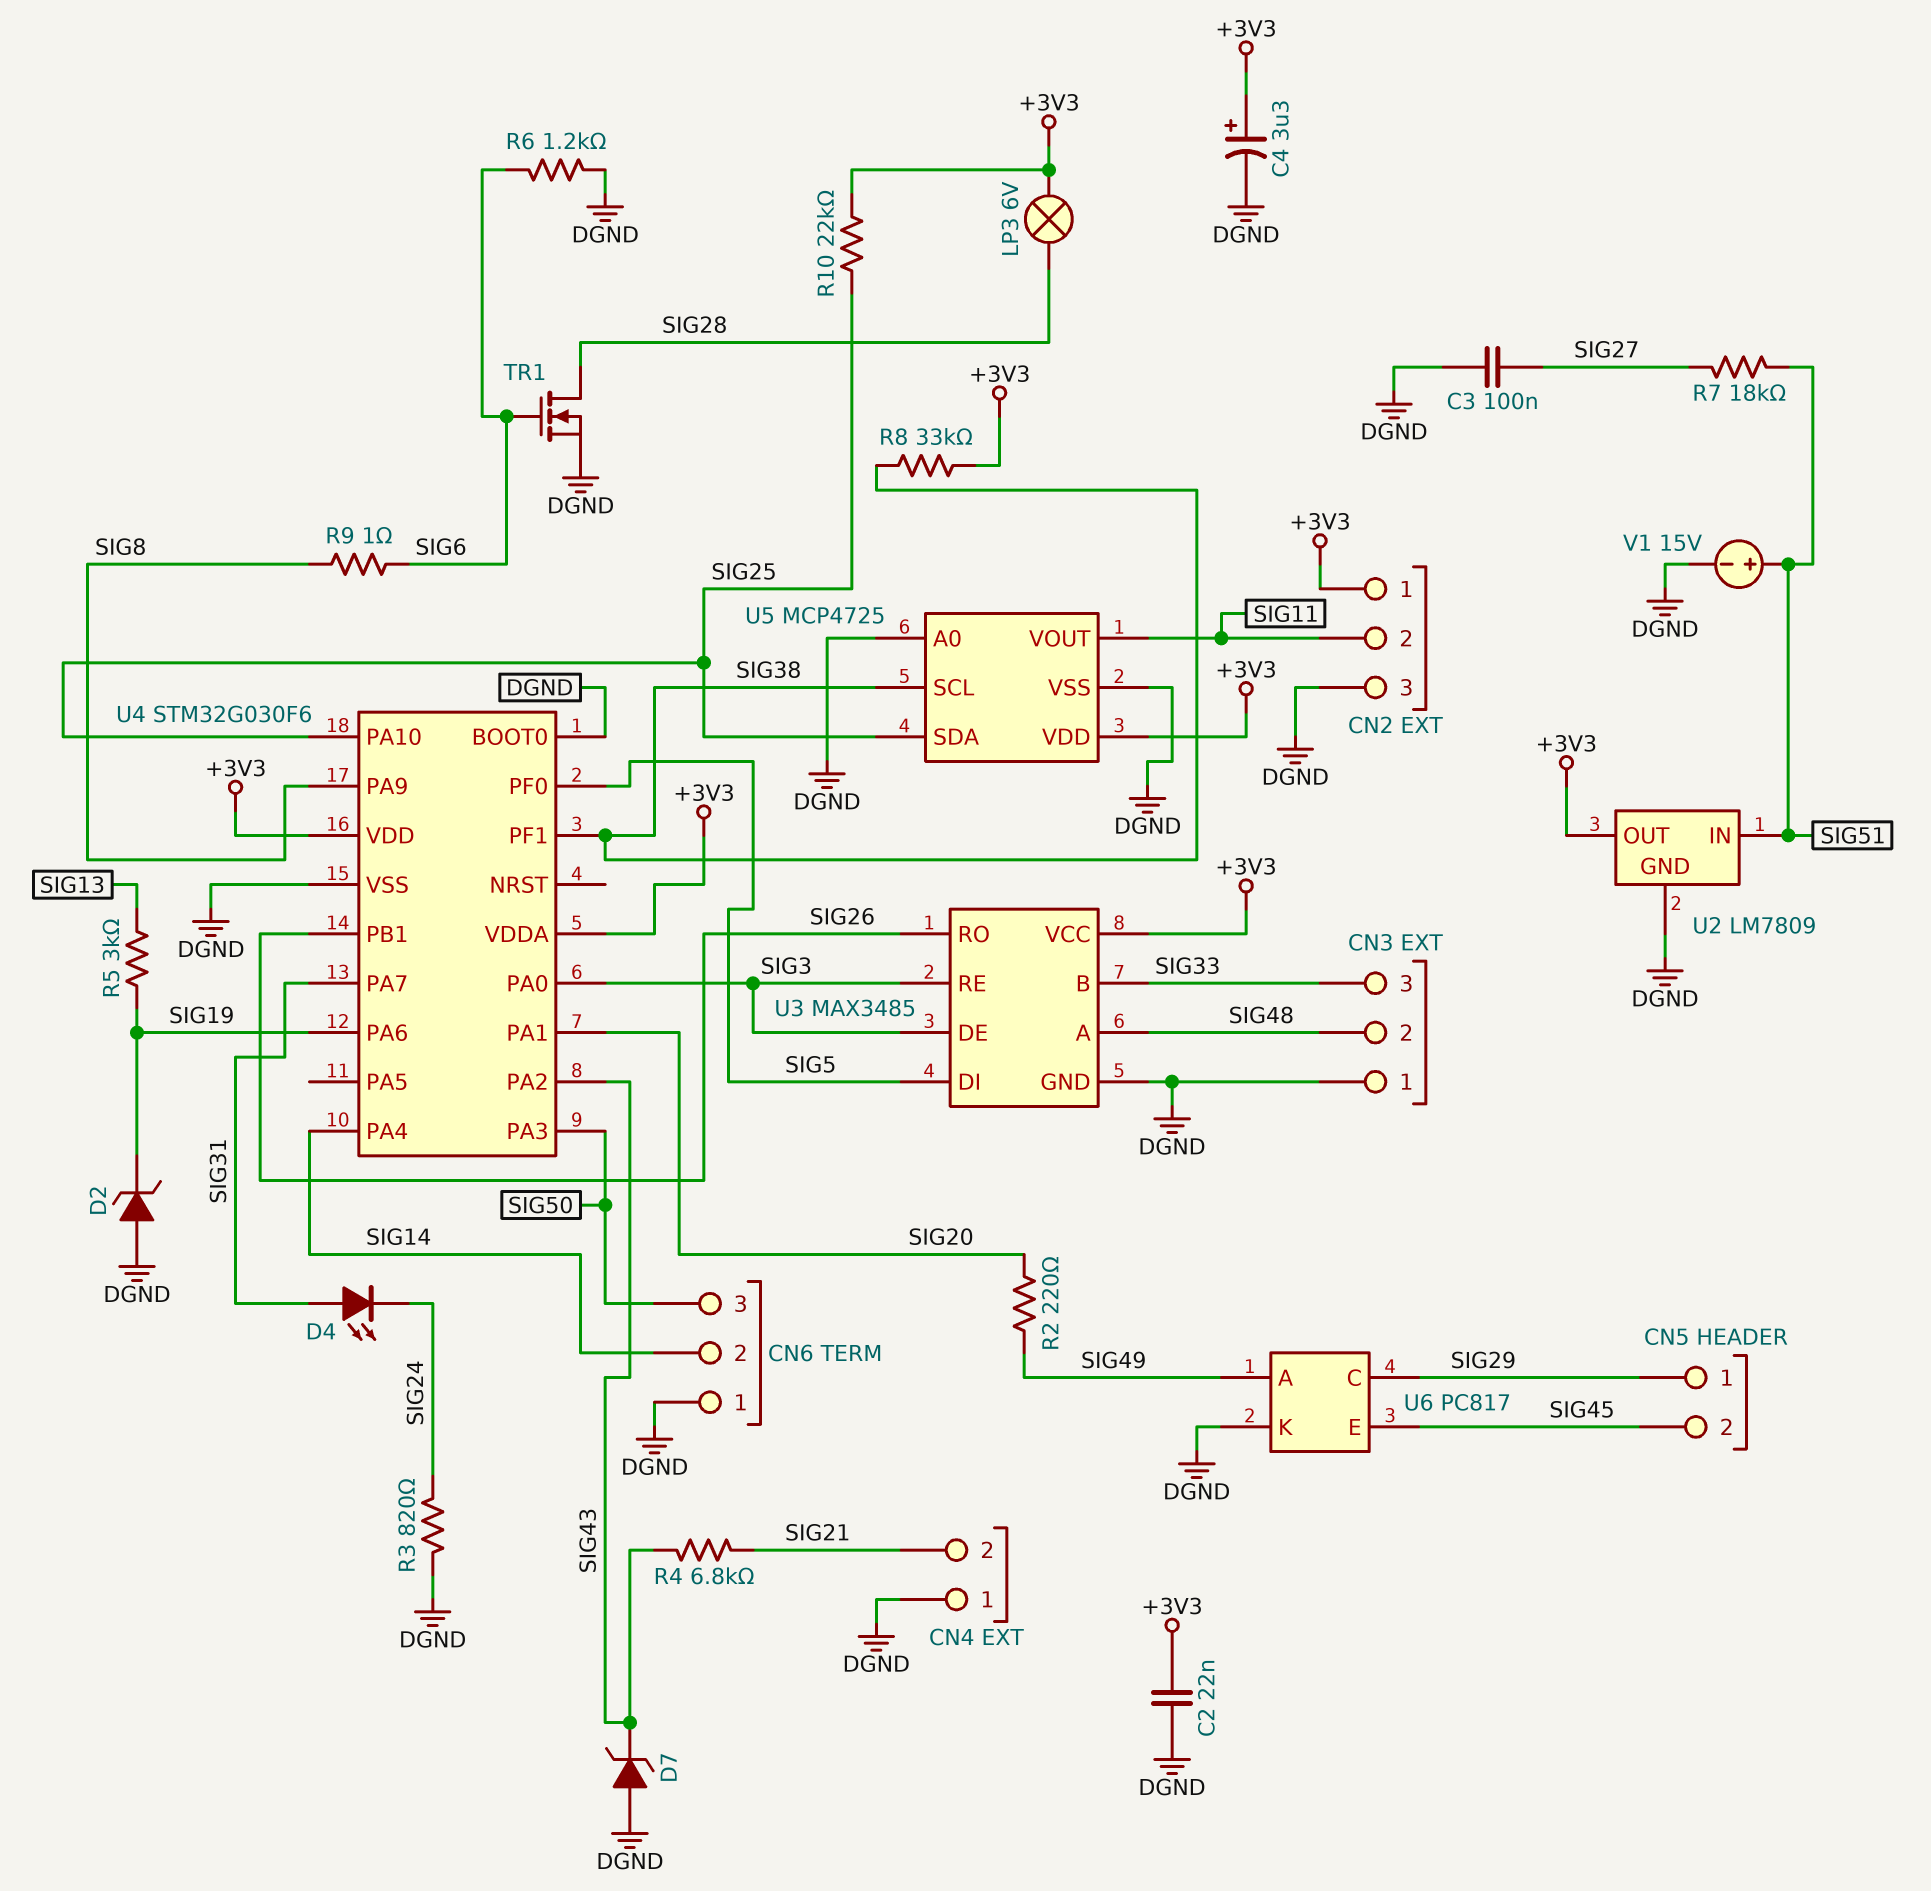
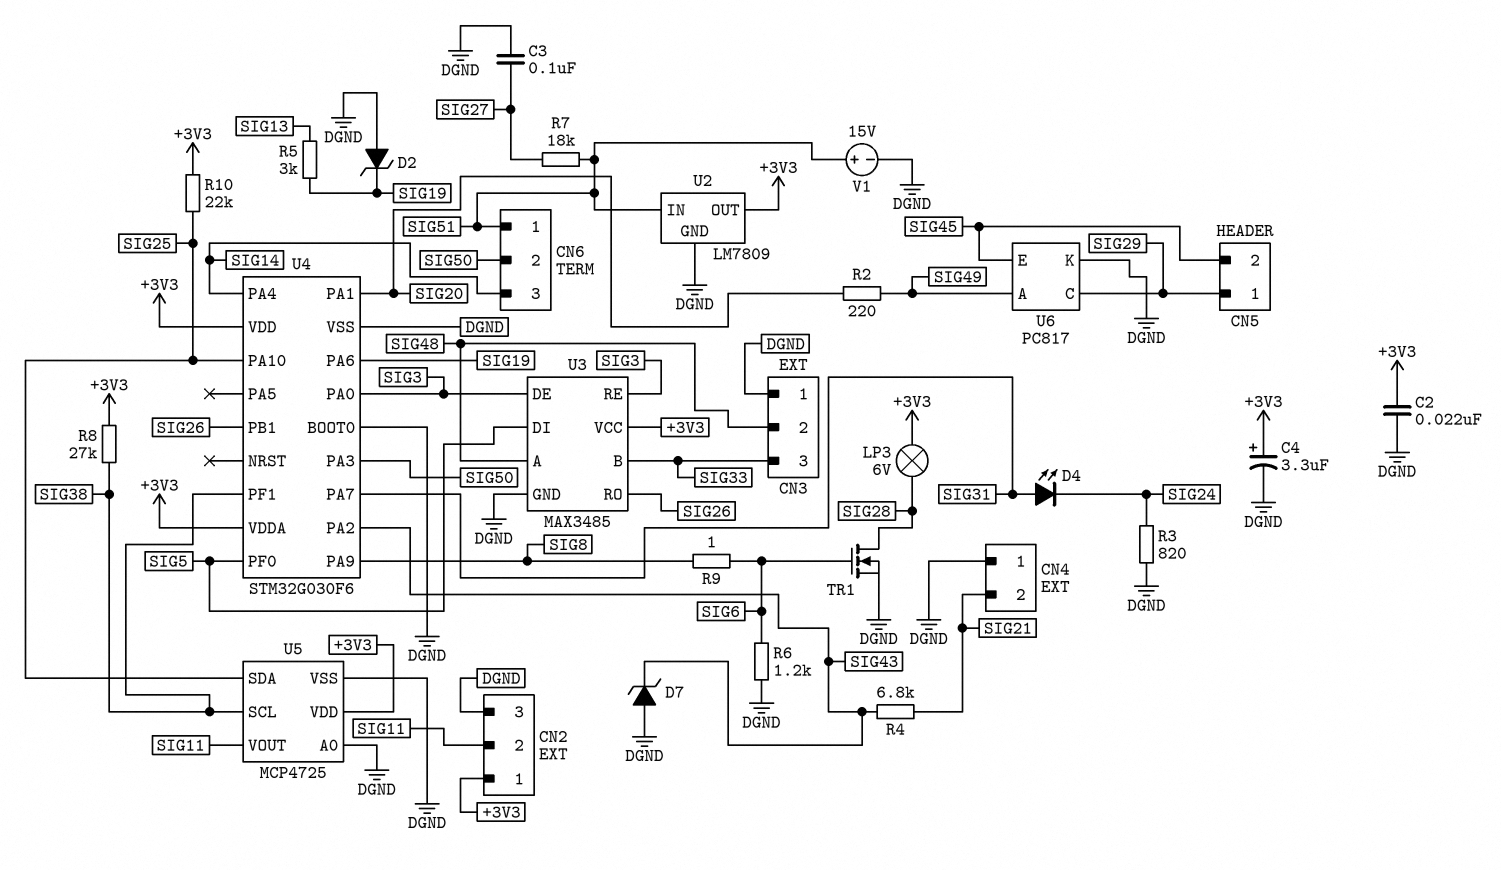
CN6 pin 1: DGND -> SIG51
CN6 pin 2: SIG14 -> SIG50
CN6 pin 3: SIG50 -> SIG14
R8: 33k (+3V3, SIG38) -> 27k (+3V3, SIG38)

